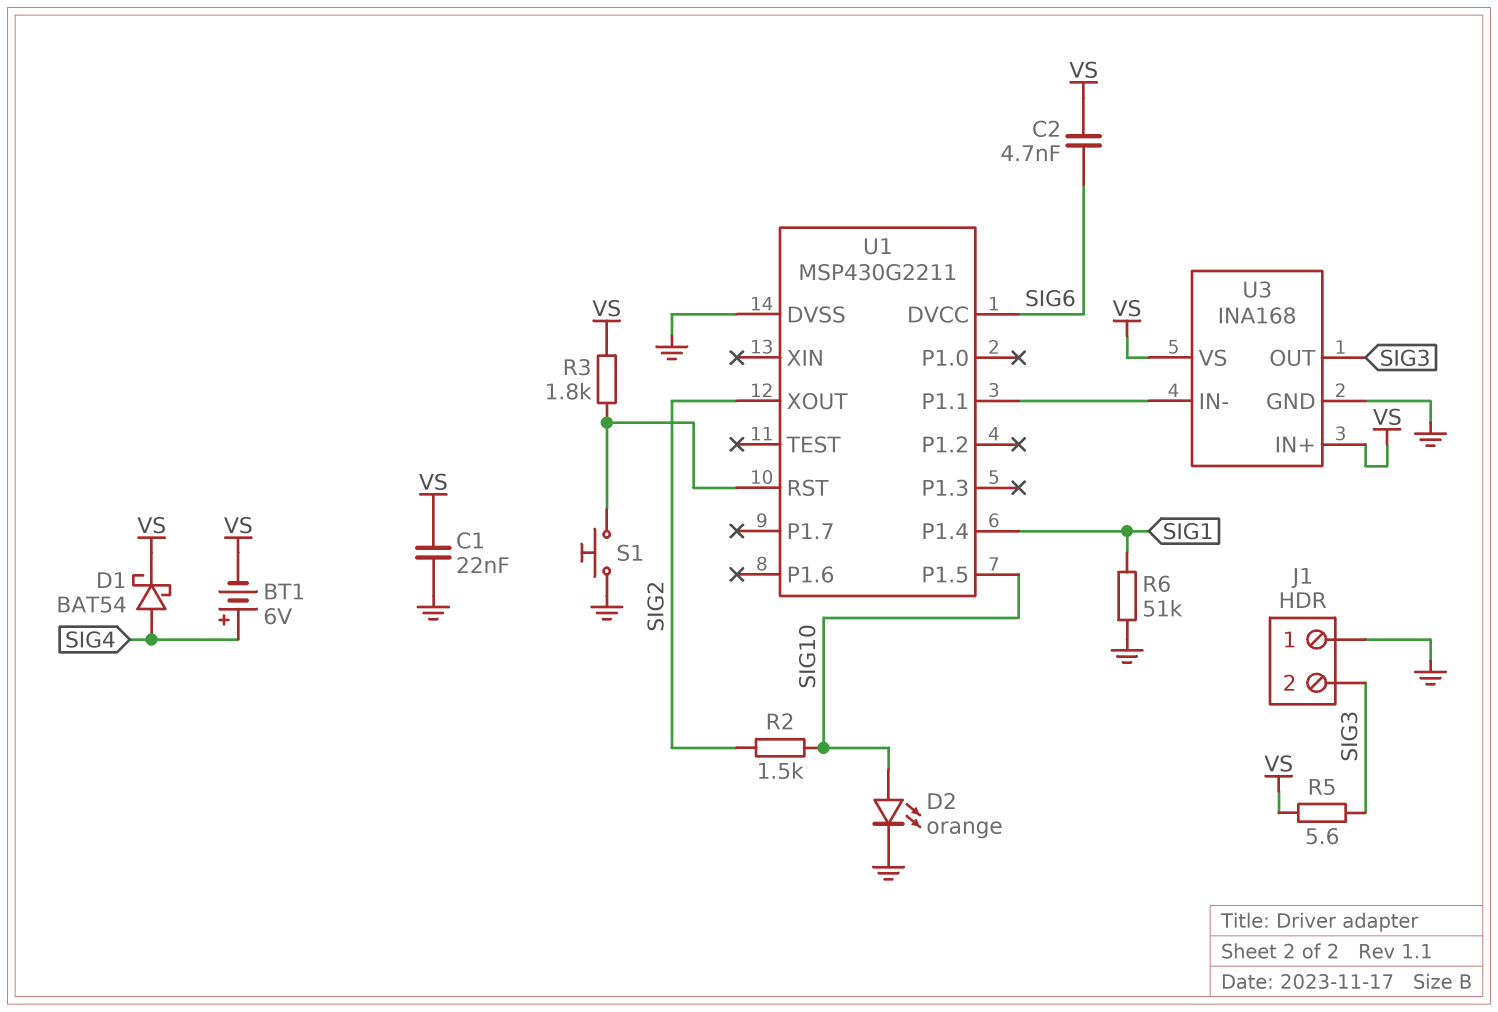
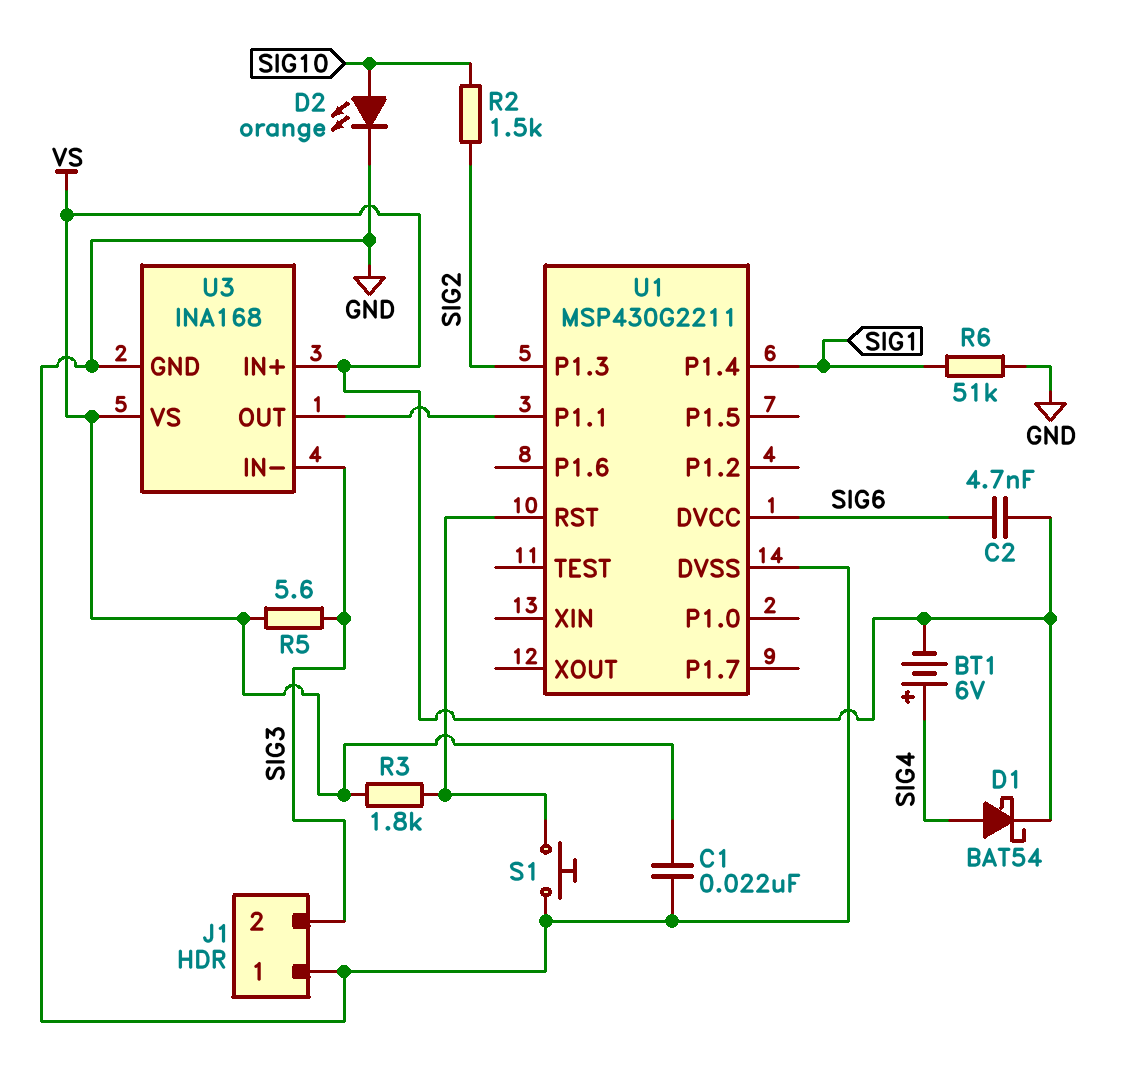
U1 pin P1.3: none -> SIG2
U1 pin P1.5: SIG10 -> none
U1 pin XOUT: SIG2 -> none
U3 pin IN-: U1/P1.1 -> SIG3
U3 pin OUT: SIG3 -> U1/P1.1

